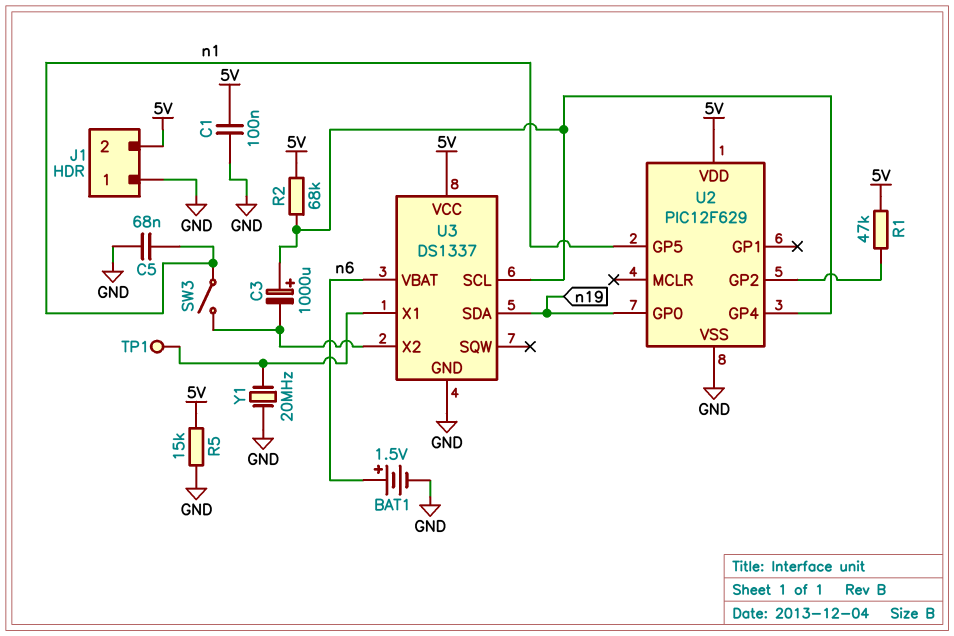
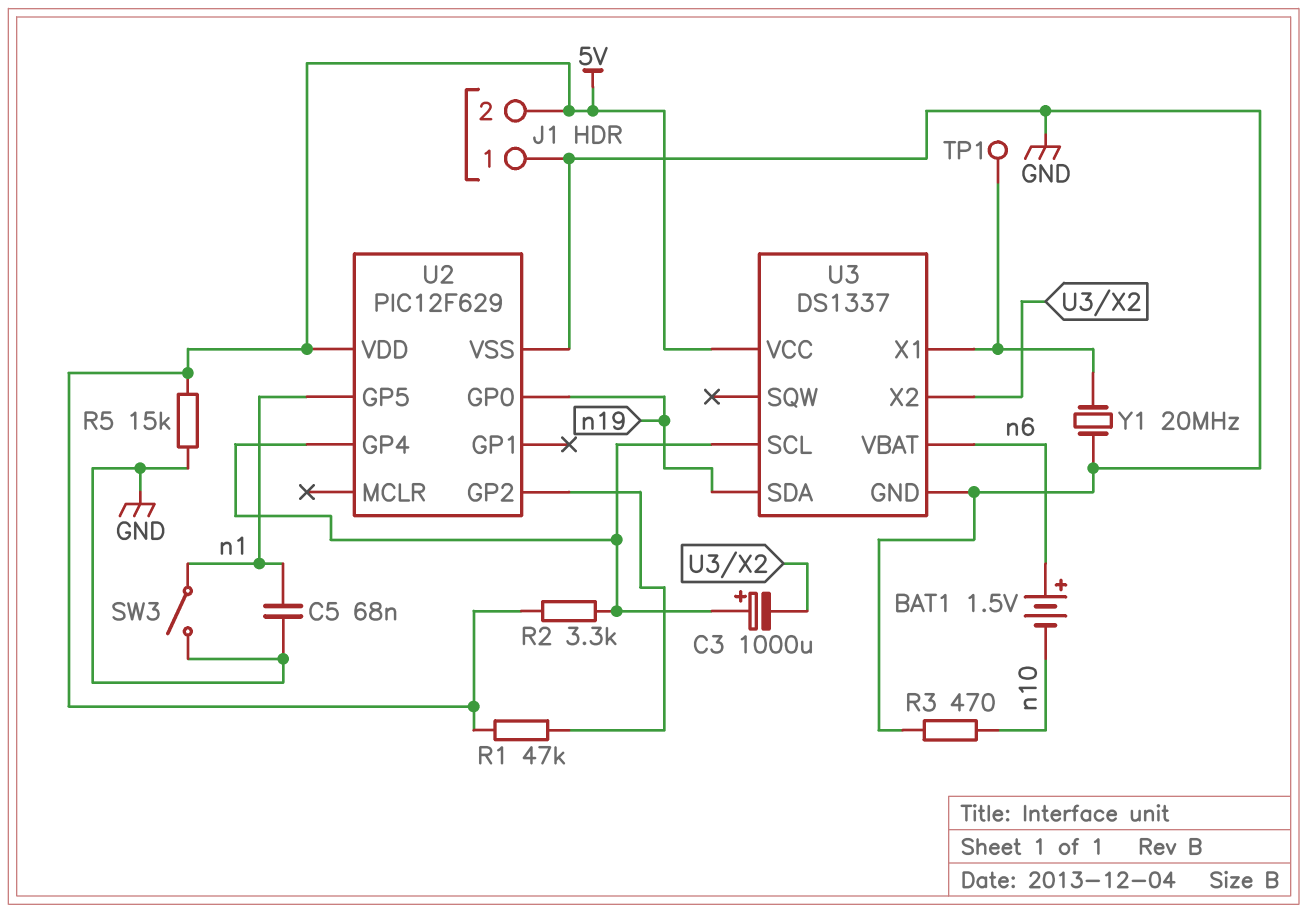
BAT1: 1.5V (plus n6, minus GND) -> 1.5V (plus n6, minus n10)
C1: 100nF (5V, GND) -> none
R2: 68k (5V, U2/GP4) -> 3.3k (5V, U2/GP4)
R3: none -> 470 (GND, n10)
SW3: switch (U3/X2, n1) -> switch (GND, n1)

